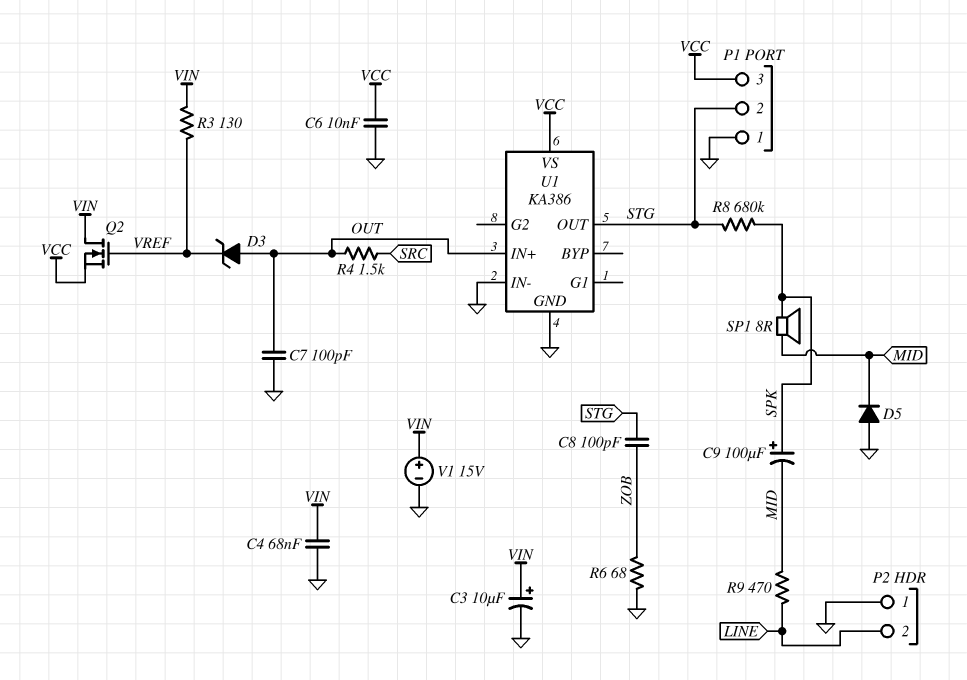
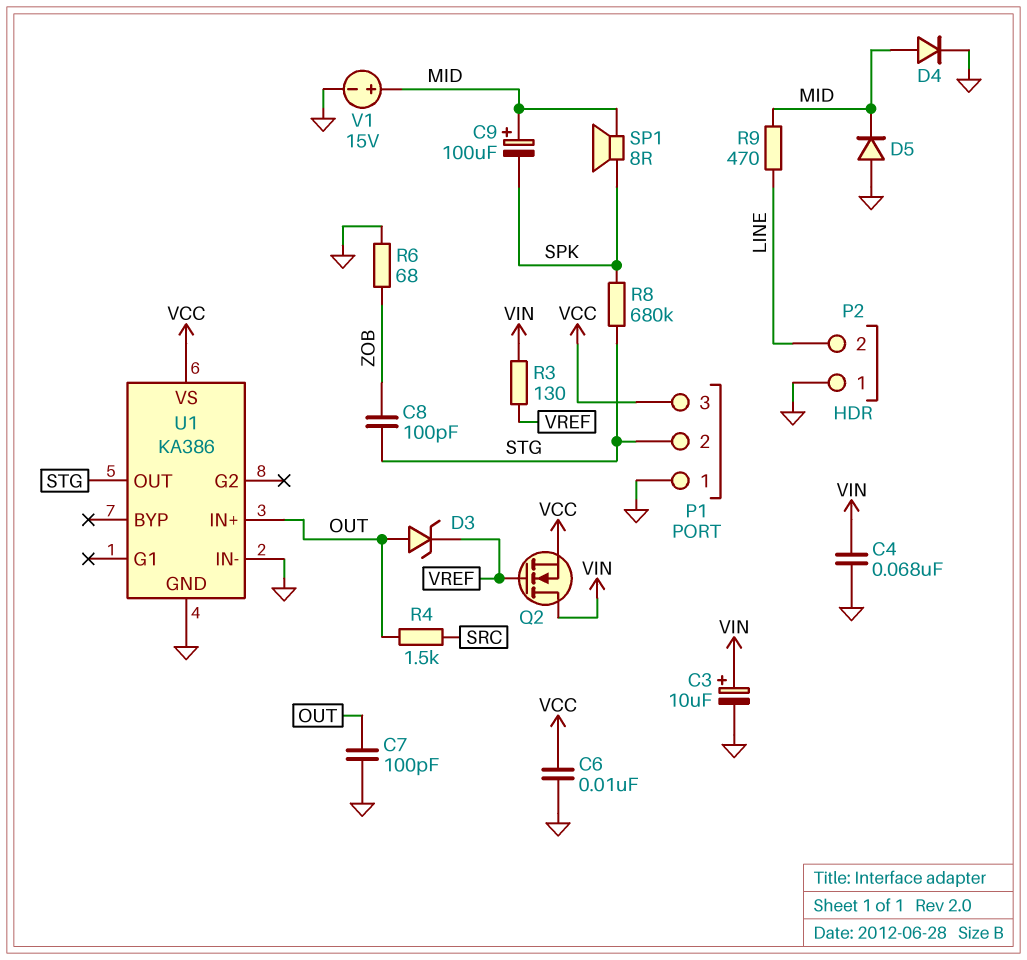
C9: 100uF (plus SPK, minus MID) -> 100uF (plus MID, minus SPK)
D4: none -> diode (A MID, K GND)
V1: 15V (plus VIN, minus GND) -> 15V (plus MID, minus GND)

